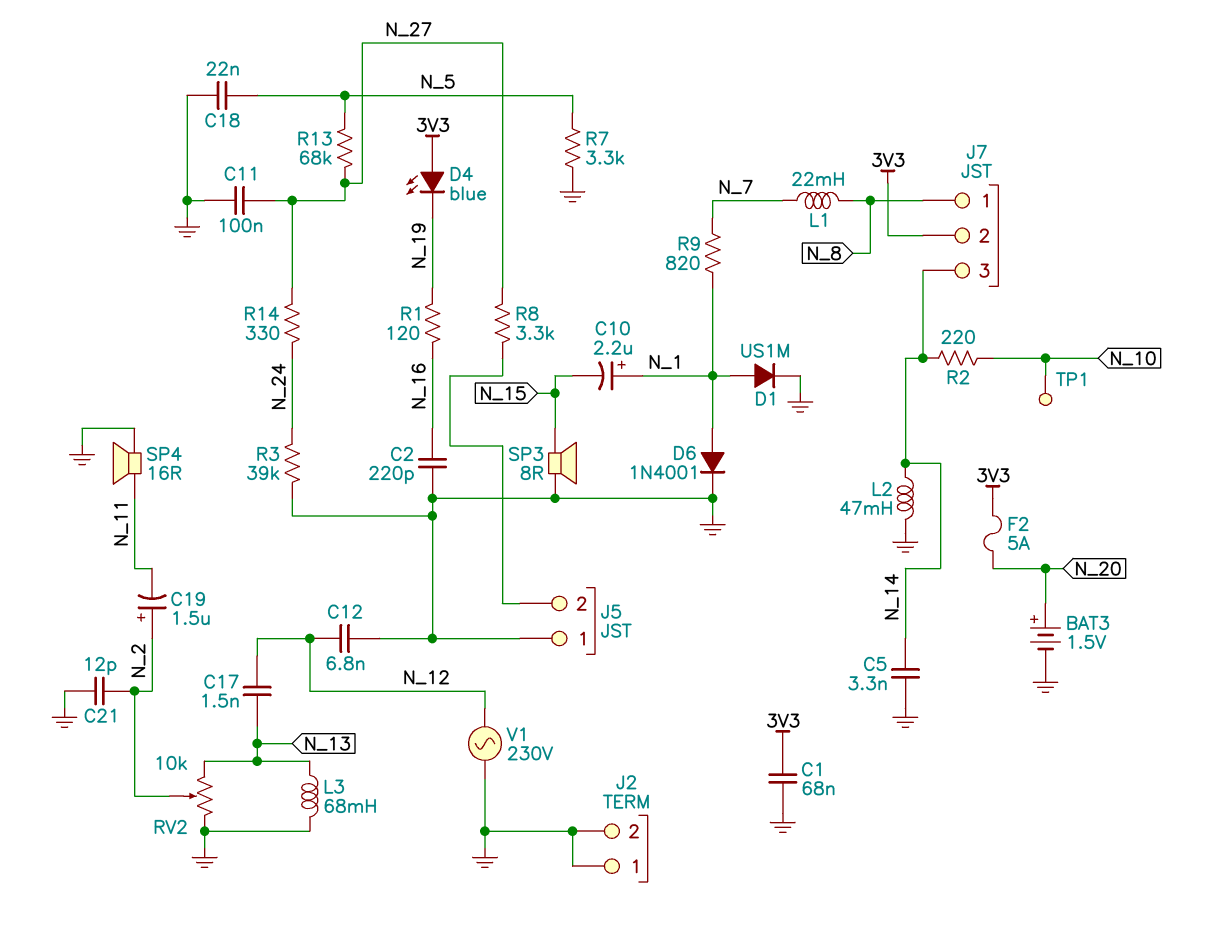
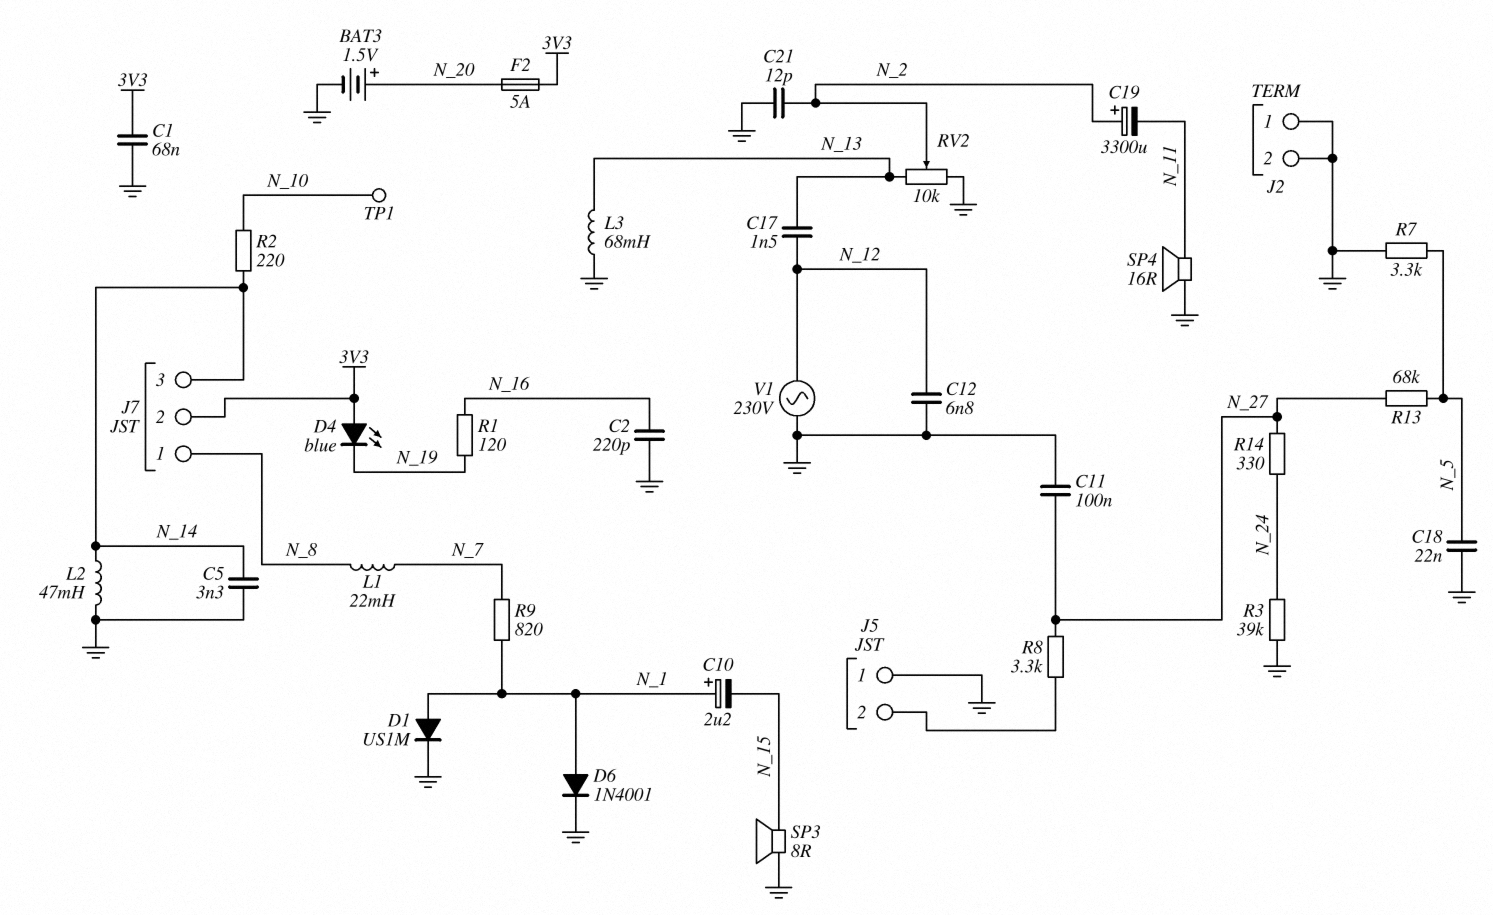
C19: 1.5uF (plus N_2, minus N_11) -> 3300uF (plus N_2, minus N_11)

